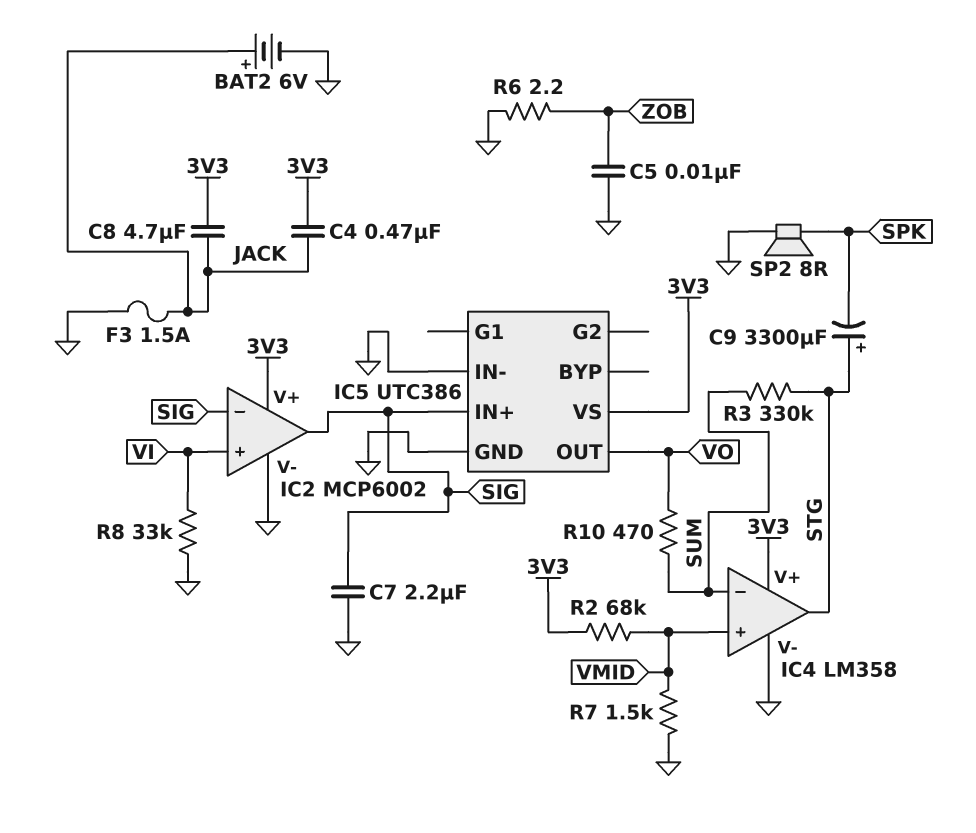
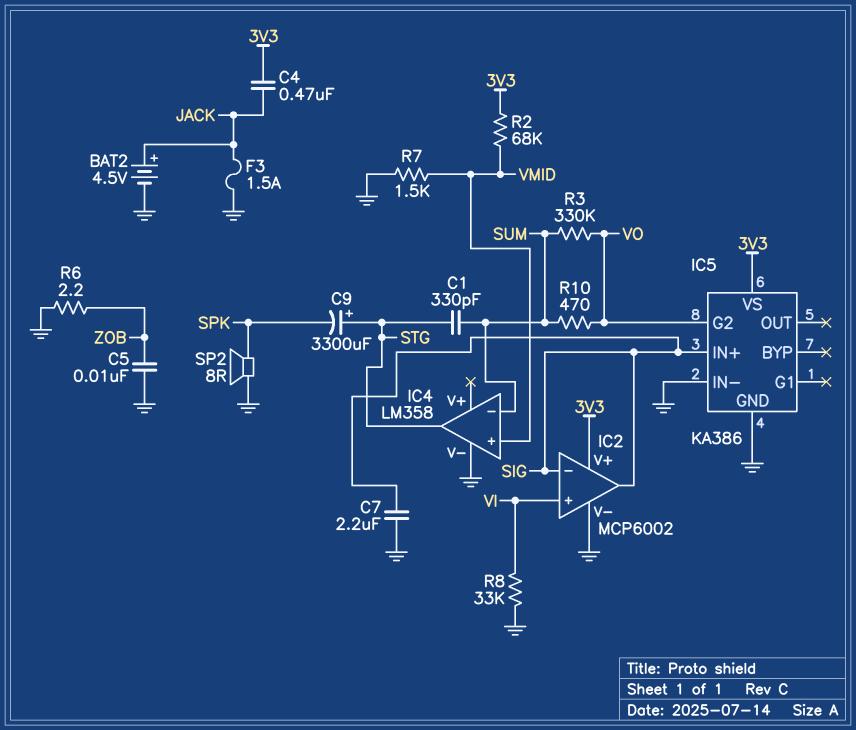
BAT2: 6V (plus JACK, minus GND) -> 4.5V (plus JACK, minus GND)
C1: none -> 330pF (STG, SUM)
C8: 4.7uF (3V3, JACK) -> none
IC4 pin V+: 3V3 -> none
IC5: UTC386 -> KA386
IC5 pin G2: none -> VO
IC5 pin OUT: VO -> none
R3: 330k (STG, SUM) -> 330k (SUM, VO)

